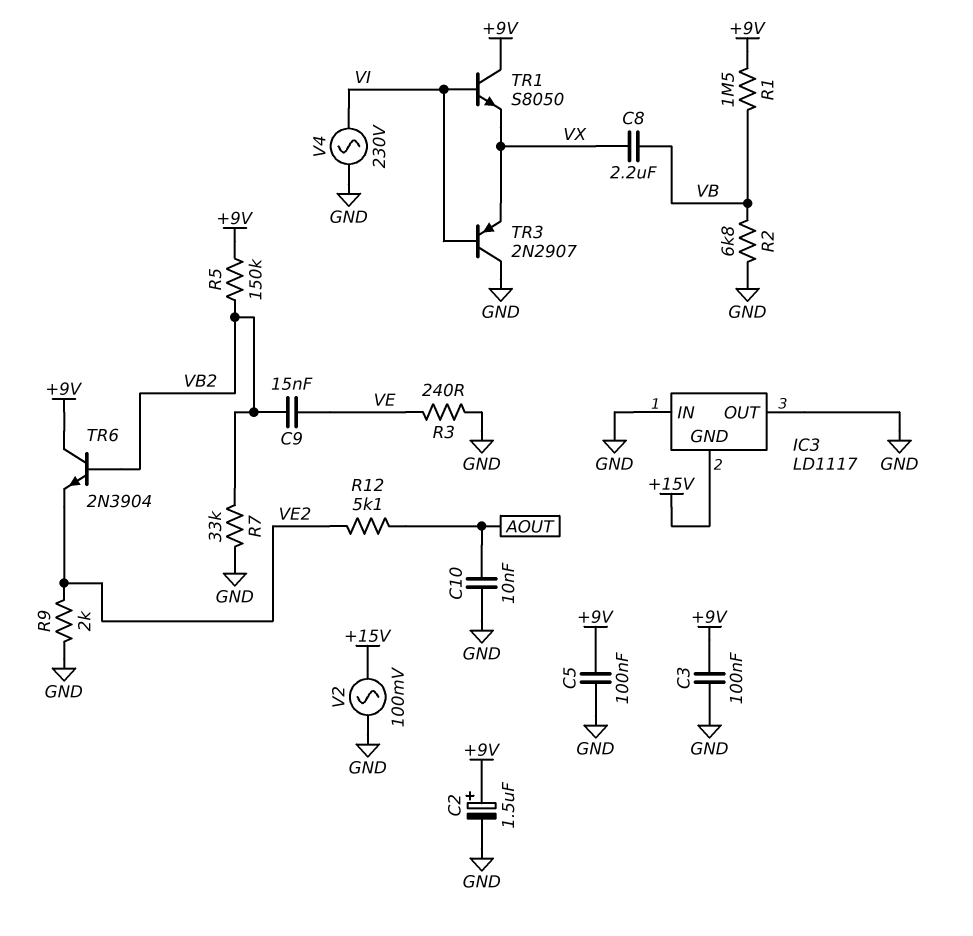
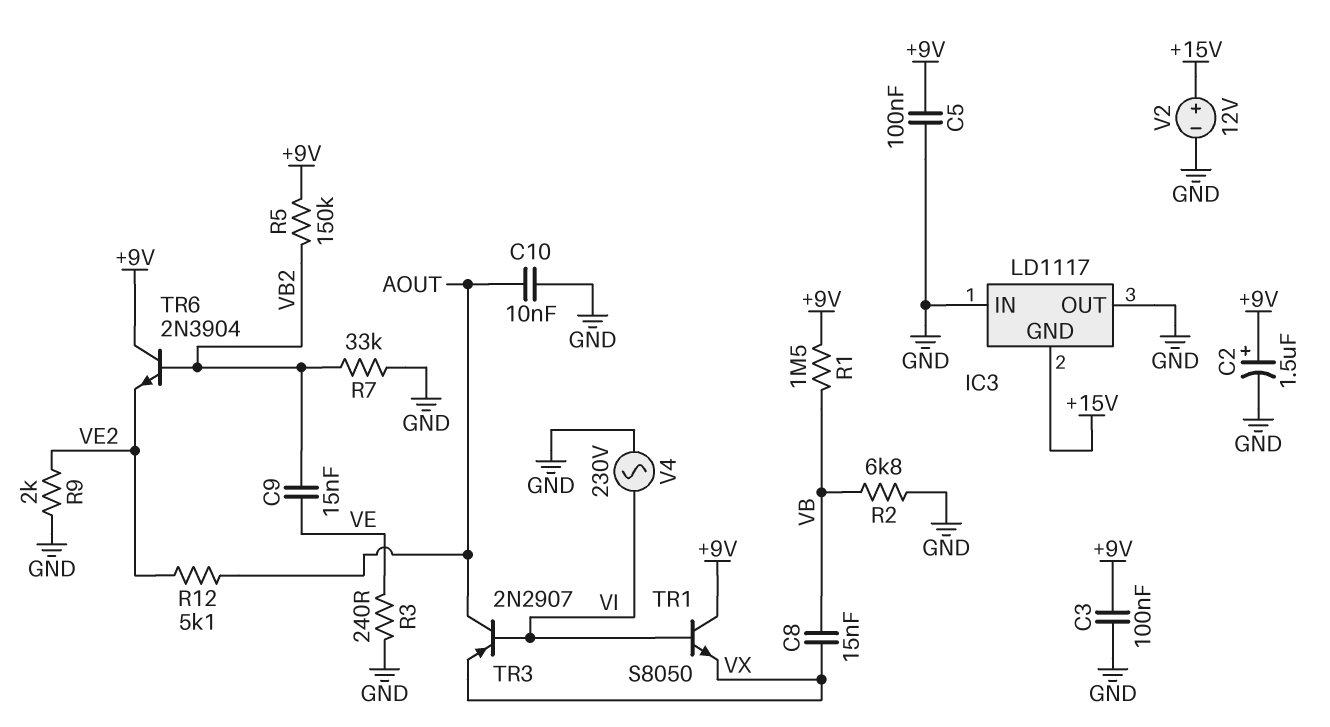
C8: 2.2uF (VB, VX) -> 15nF (VB, VX)
TR3: PNP 2N2907 (B VI, C GND, E VX) -> PNP 2N2907 (B VI, C AOUT, E VX)
V2: AC 100mV (+15V, GND) -> 12V (plus +15V, minus GND)

